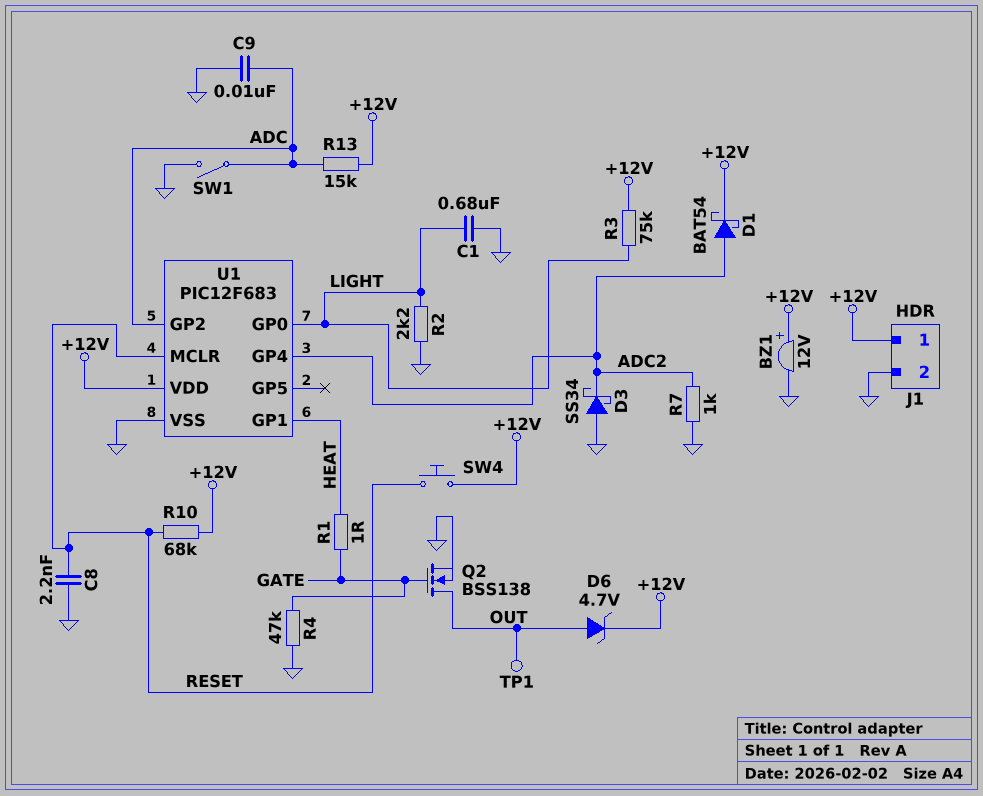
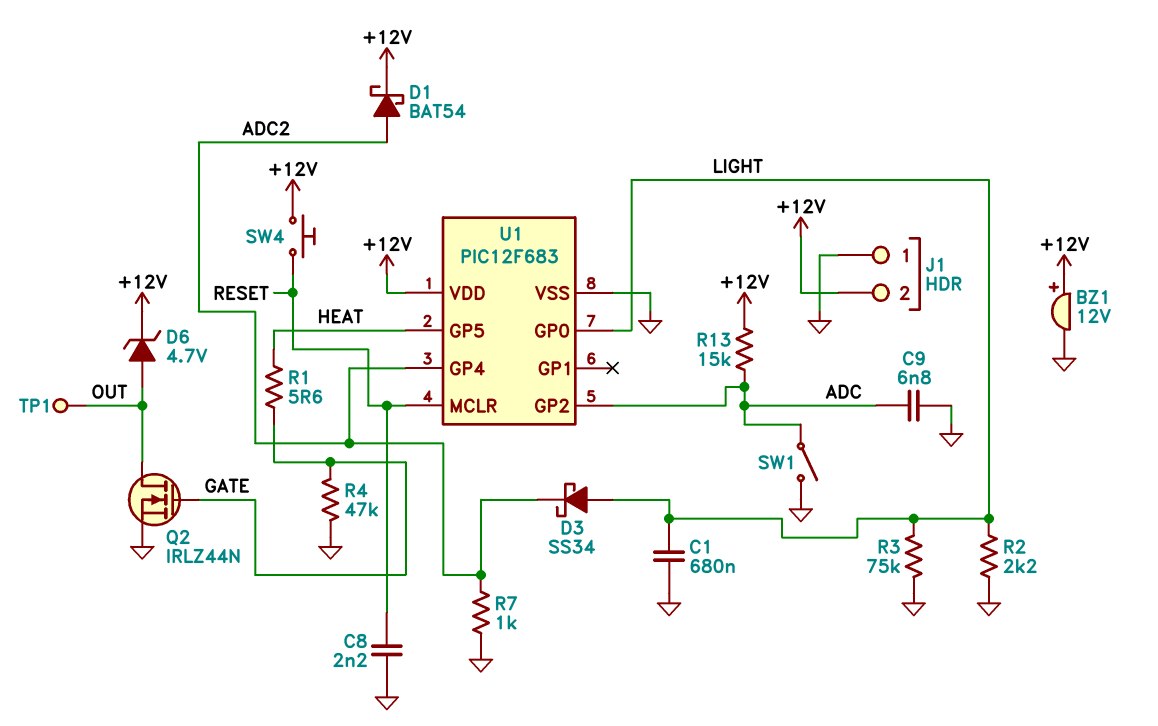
C9: 10nF (ADC, GND) -> 6.8nF (ADC, GND)
D3: schottky SS34 (A GND, K ADC2) -> schottky SS34 (A LIGHT, K ADC2)
J1 pin 1: +12V -> GND
J1 pin 2: GND -> +12V
Q2: NMOS BSS138 (G GATE, D OUT, S GND) -> NMOS IRLZ44N (G GATE, D OUT, S GND)
R1: 1 (GATE, HEAT) -> 5.6 (GATE, HEAT)
R3: 75k (+12V, LIGHT) -> 75k (GND, LIGHT)
R10: 68k (+12V, RESET) -> none
U1 pin GP1: HEAT -> none
U1 pin GP5: none -> HEAT

